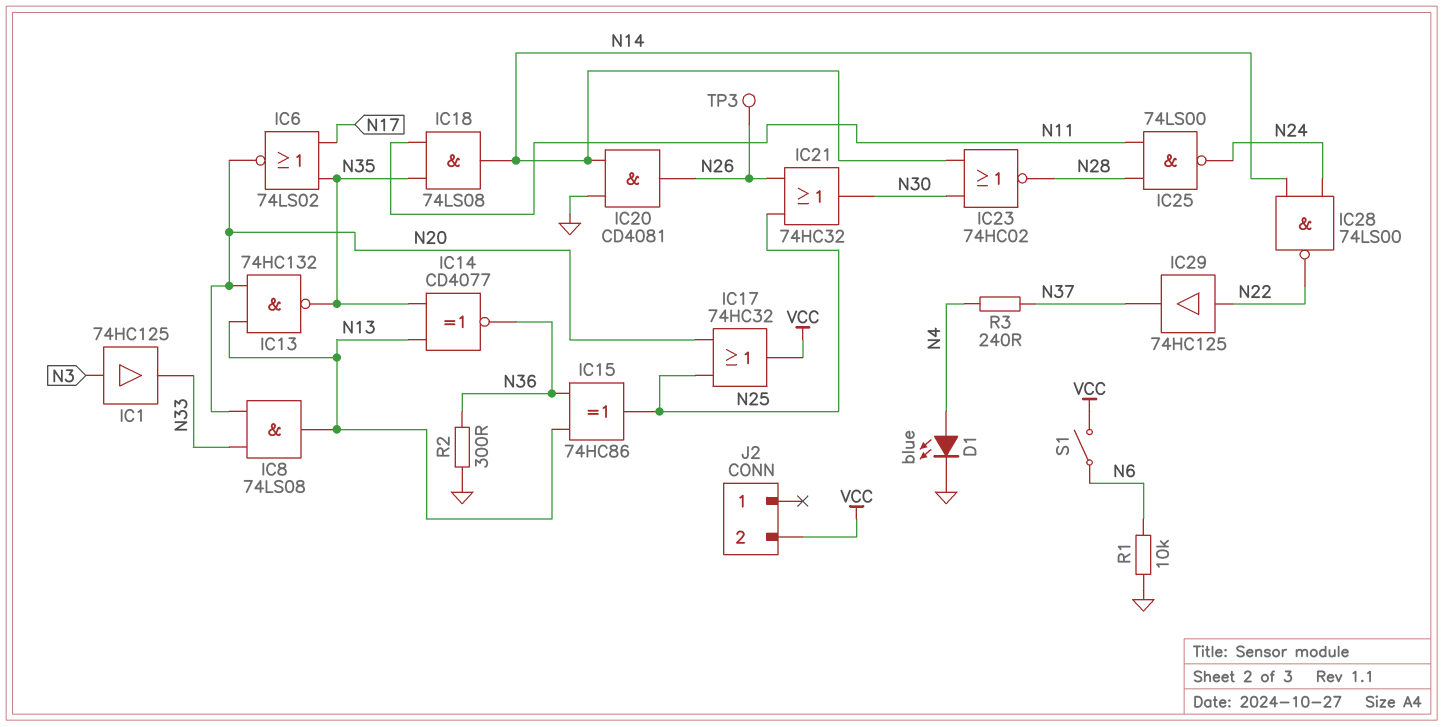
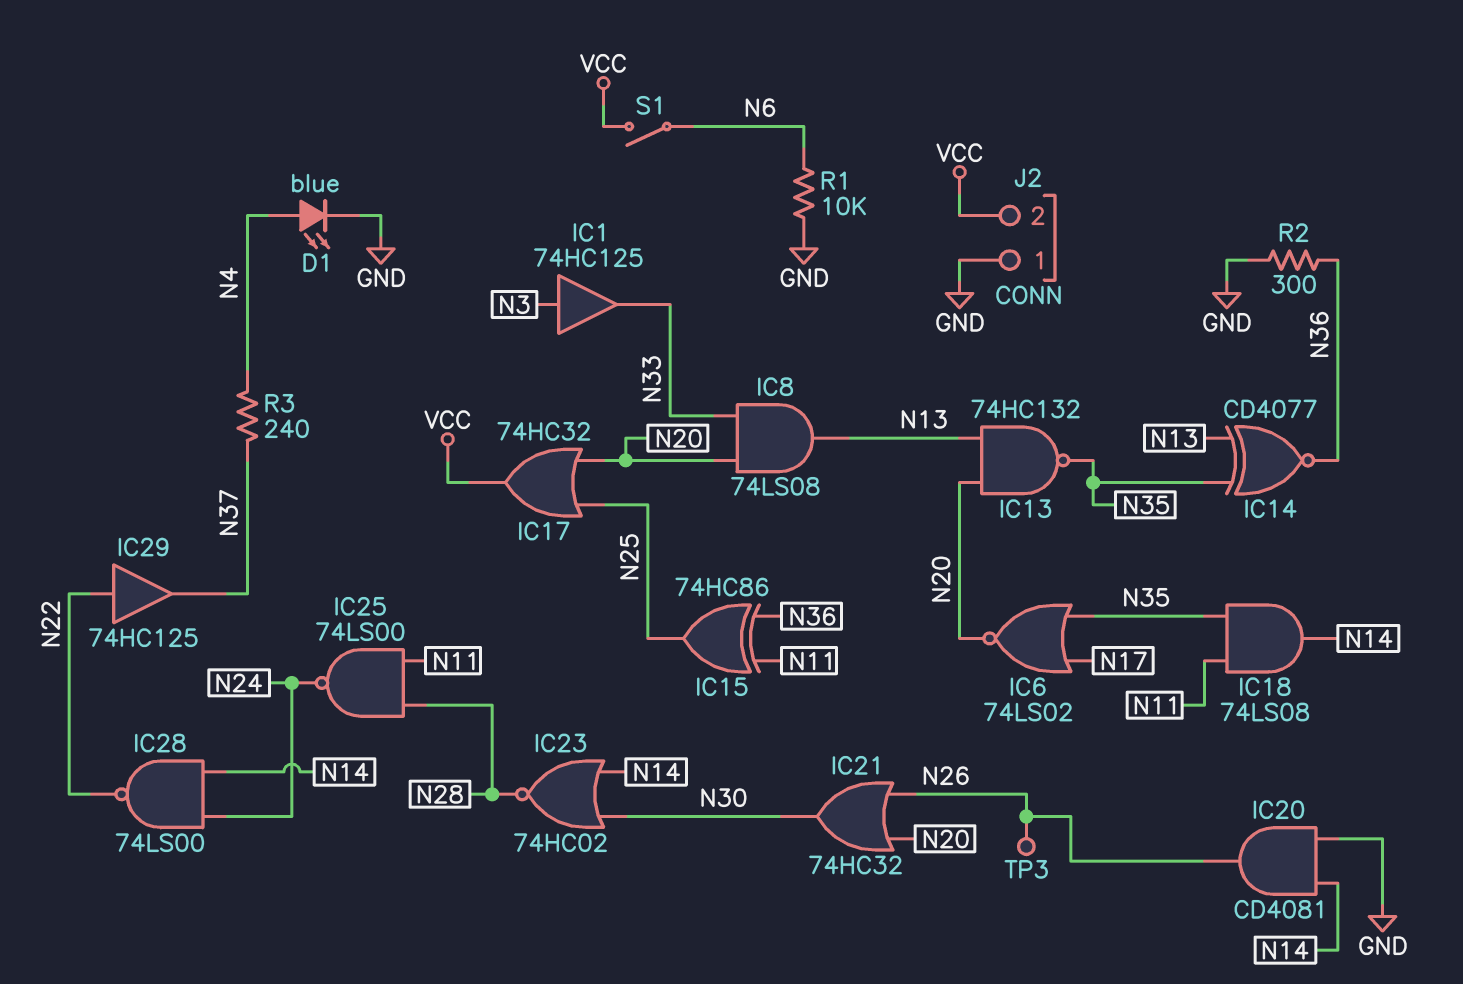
IC15: XOR 74HC86 (in N13, in N36, out N25) -> XOR 74HC86 (in N11, in N36, out N25)
IC21: OR 74HC32 (in N25, in N26, out N30) -> OR 74HC32 (in N20, in N26, out N30)
J2 pin 1: none -> GND

